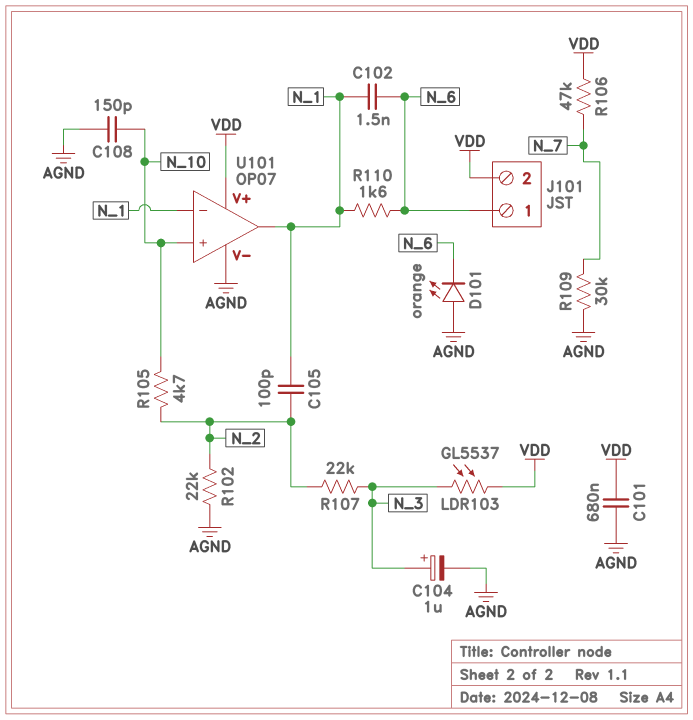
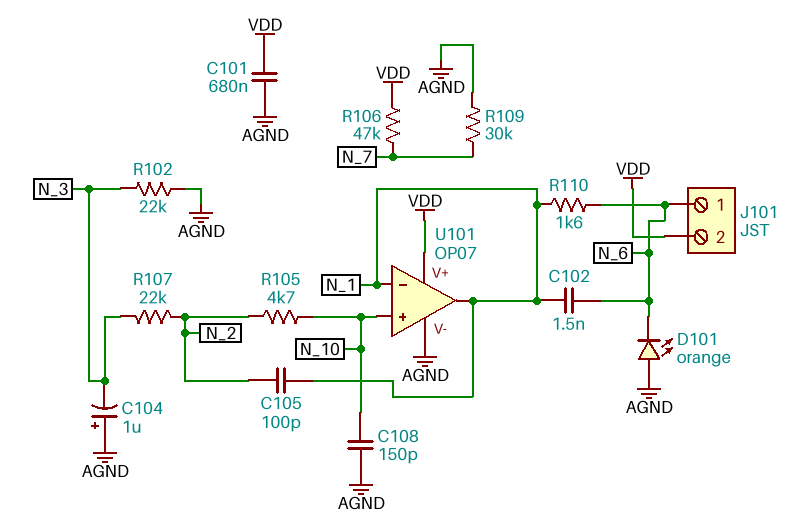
C104: 1uF (plus N_3, minus AGND) -> 1uF (plus AGND, minus N_3)
LDR103: GL5537 (N_3, VDD) -> none
R102: 22k (AGND, N_2) -> 22k (AGND, N_3)

